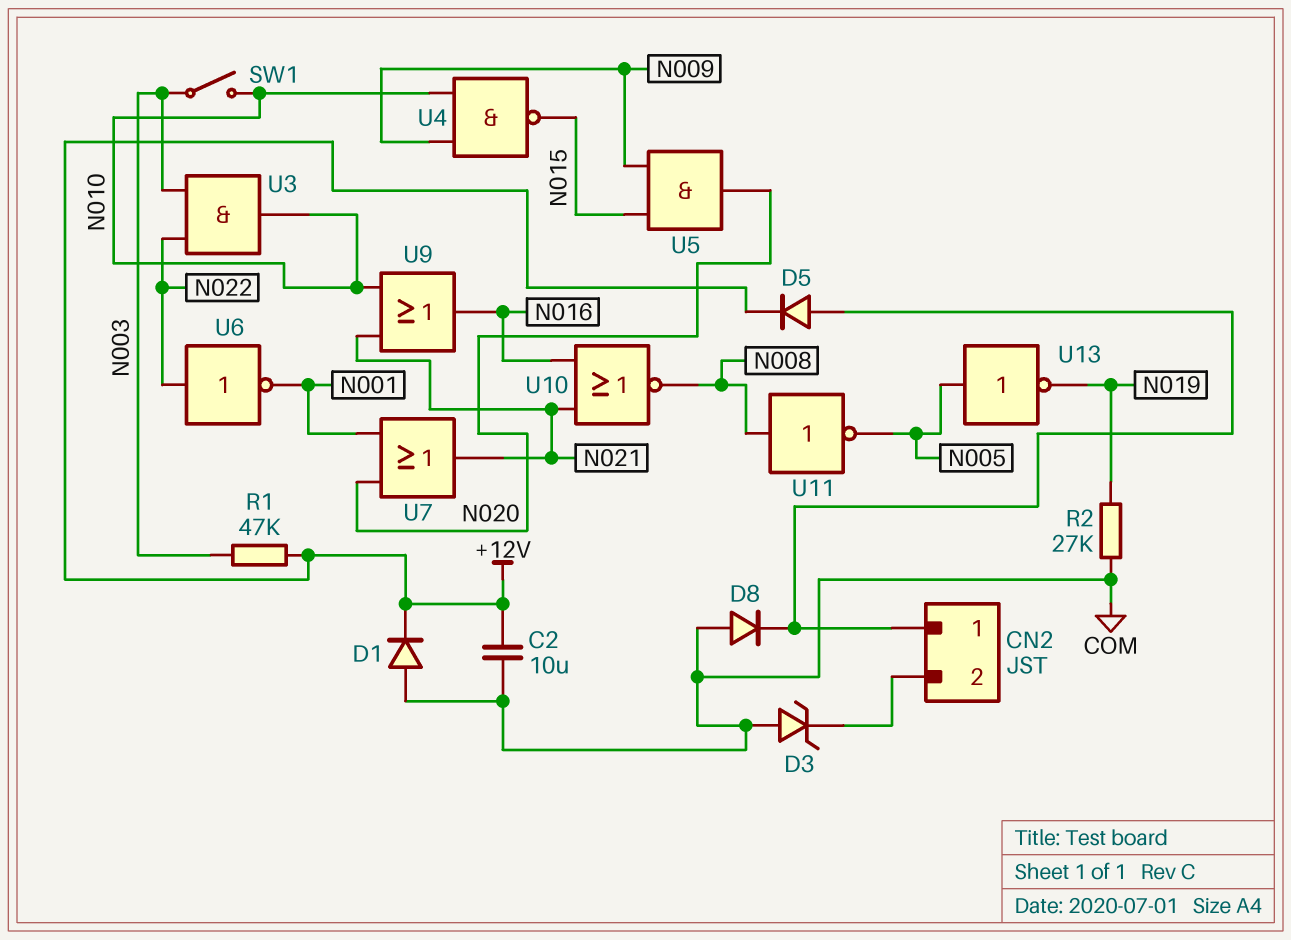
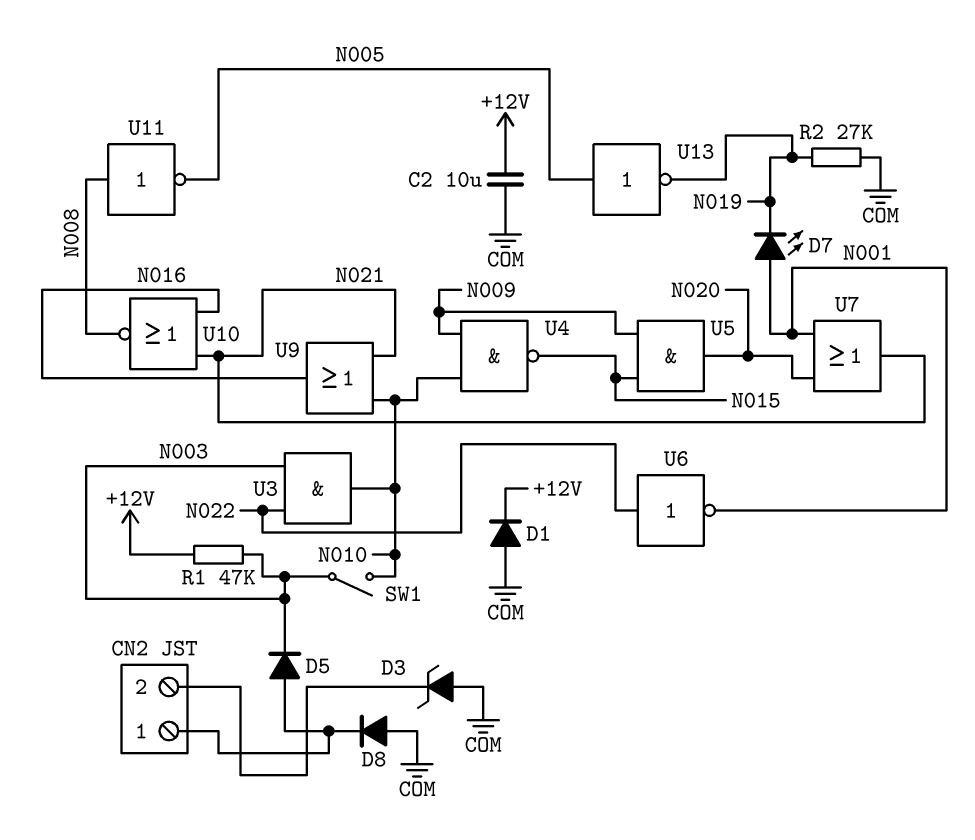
D5: diode (A CN2/1, K +12V) -> diode (A CN2/1, K N003)
D7: none -> LED (A N001, K N019)

